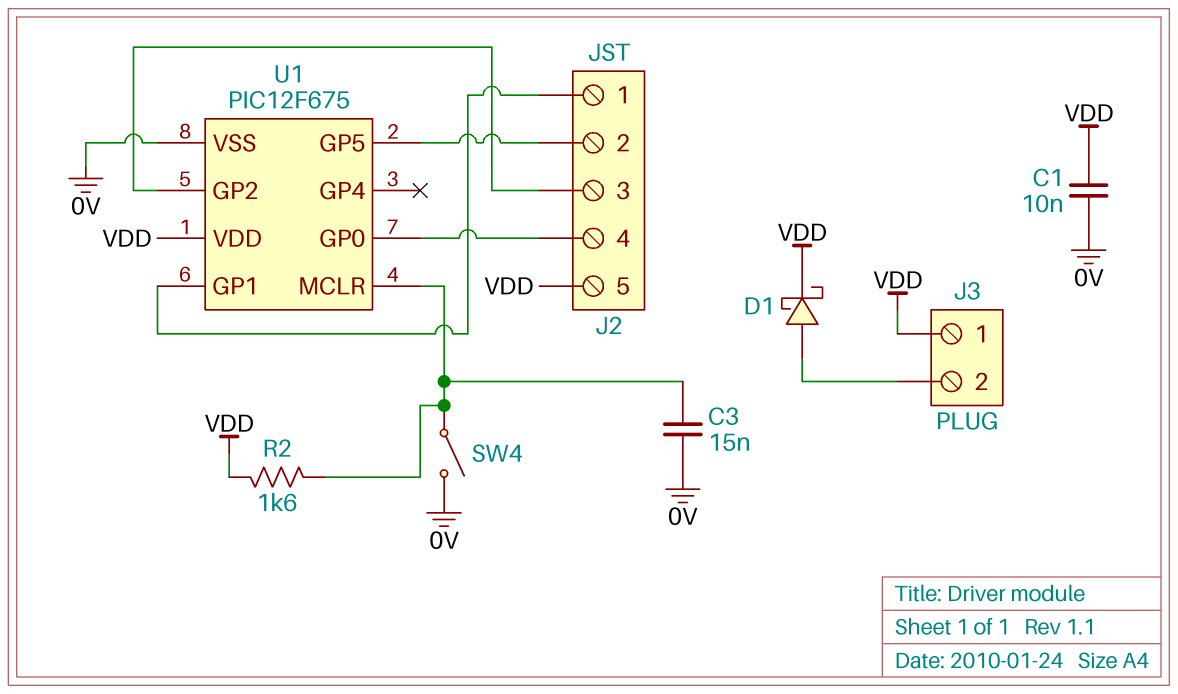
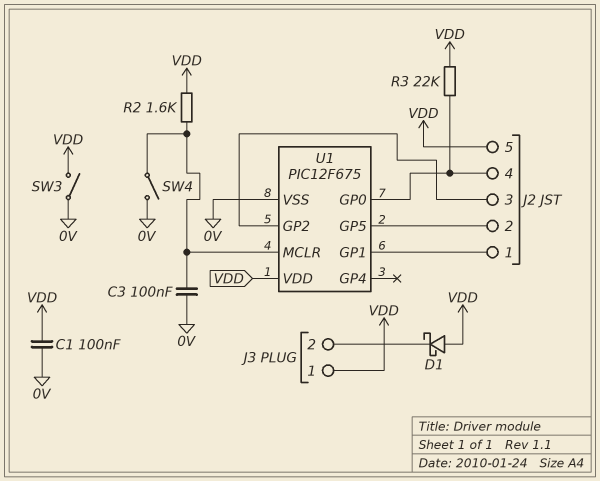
C1: 10nF (0V, VDD) -> 100nF (0V, VDD)
C3: 15nF (0V, U1/MCLR) -> 100nF (0V, U1/MCLR)
D1: schottky (A J3/2, K VDD) -> schottky (A VDD, K J3/2)
R3: none -> 22k (J2/4, VDD)
SW3: none -> switch (0V, VDD)

